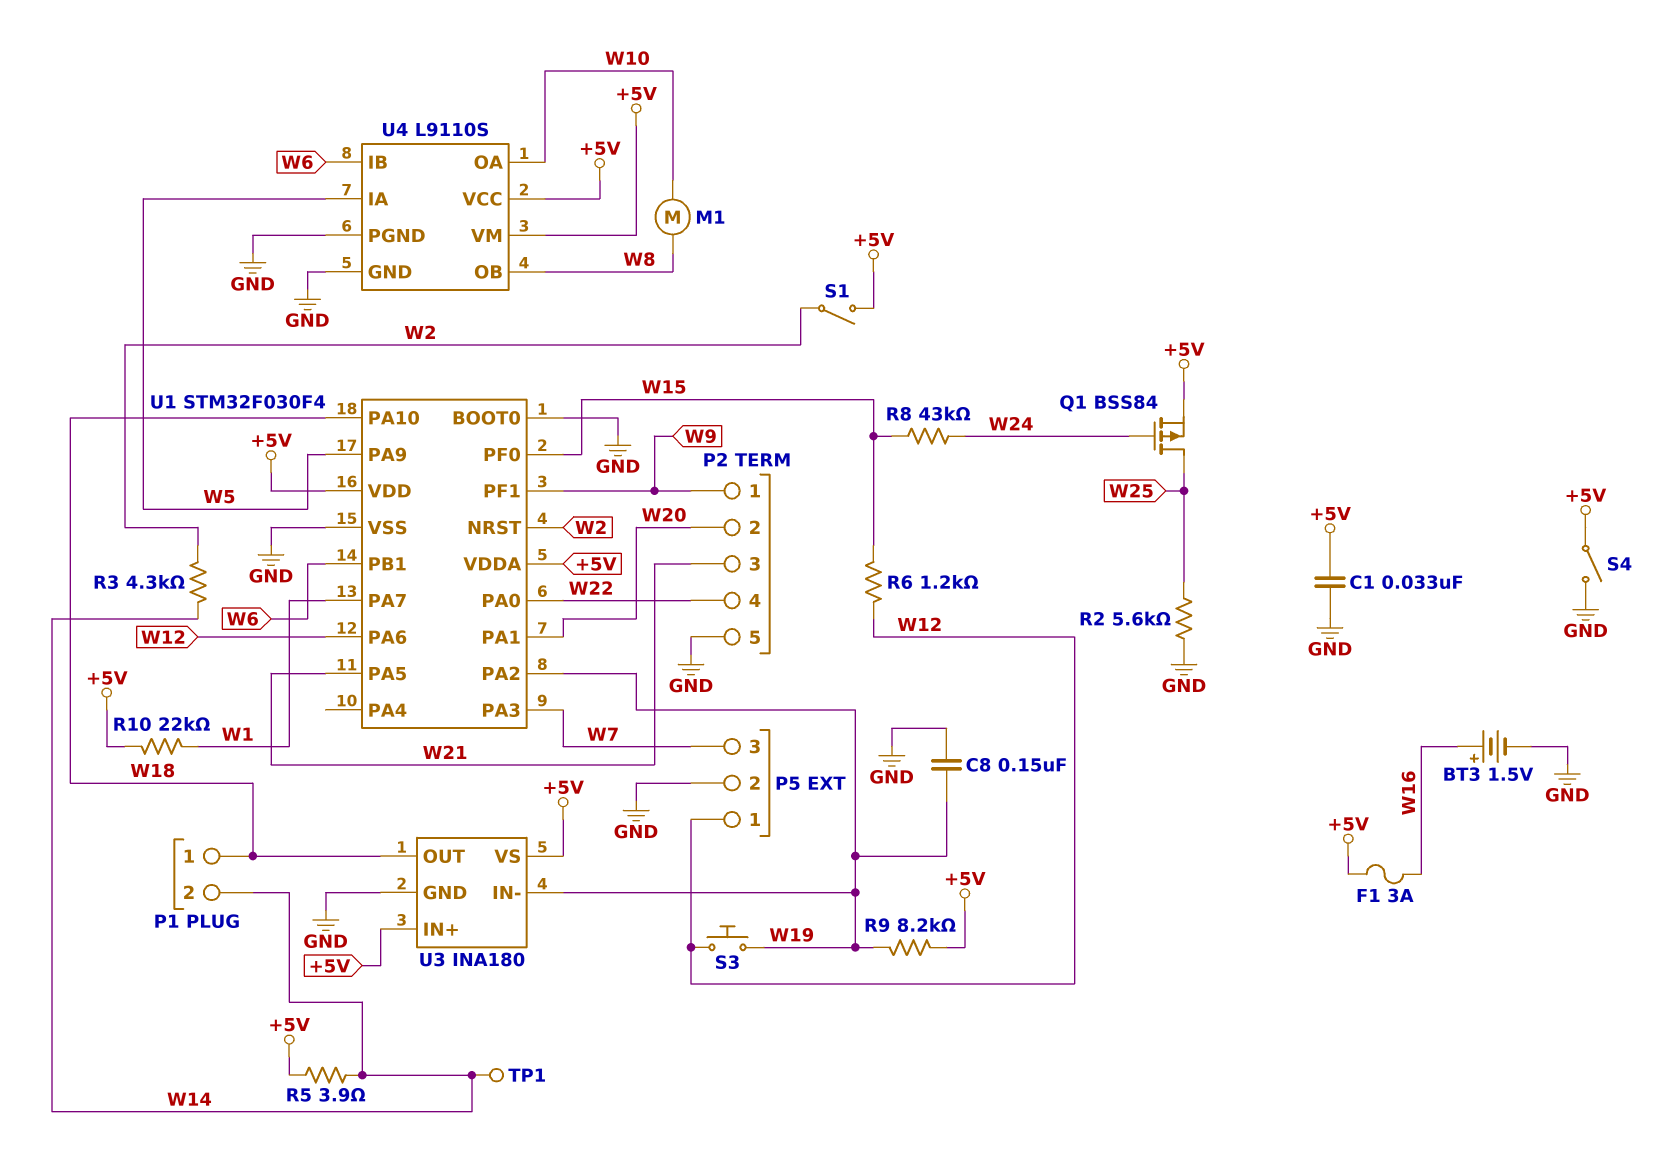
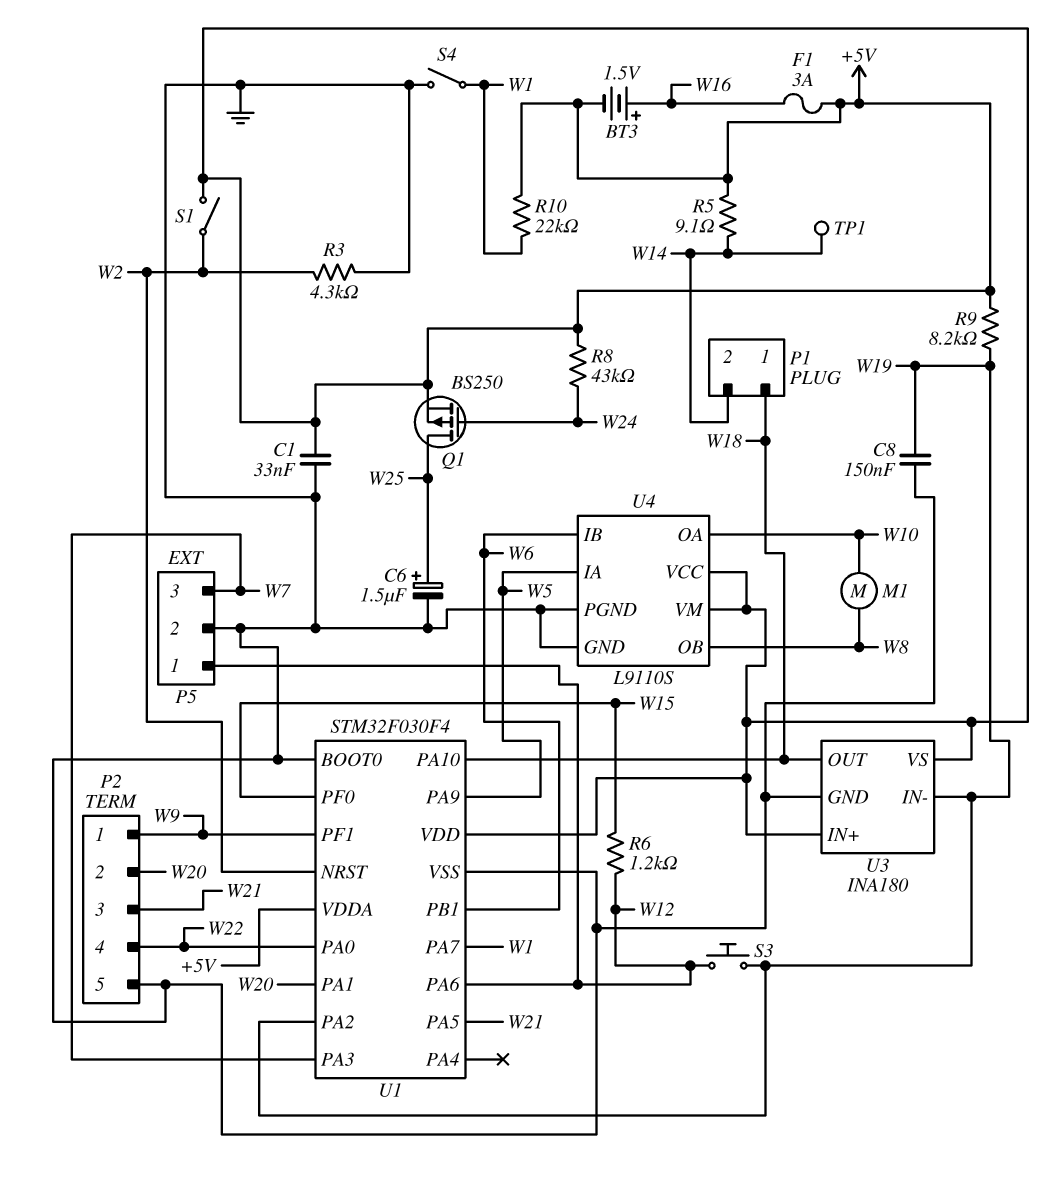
BT3: 1.5V (plus W16, minus GND) -> 1.5V (plus W16, minus +5V)
C6: none -> 1.5uF (plus W25, minus GND)
Q1: PMOS BSS84 (G W24, D W25, S +5V) -> PMOS BS250 (G W24, D W25, S +5V)
R2: 5.6k (GND, W25) -> none
R3: 4.3k (W2, W14) -> 4.3k (GND, W2)
R5: 3.9 (+5V, W14) -> 9.1 (+5V, W14)
R8: 43k (W15, W24) -> 43k (+5V, W24)
S4: switch (+5V, GND) -> switch (GND, W1)

